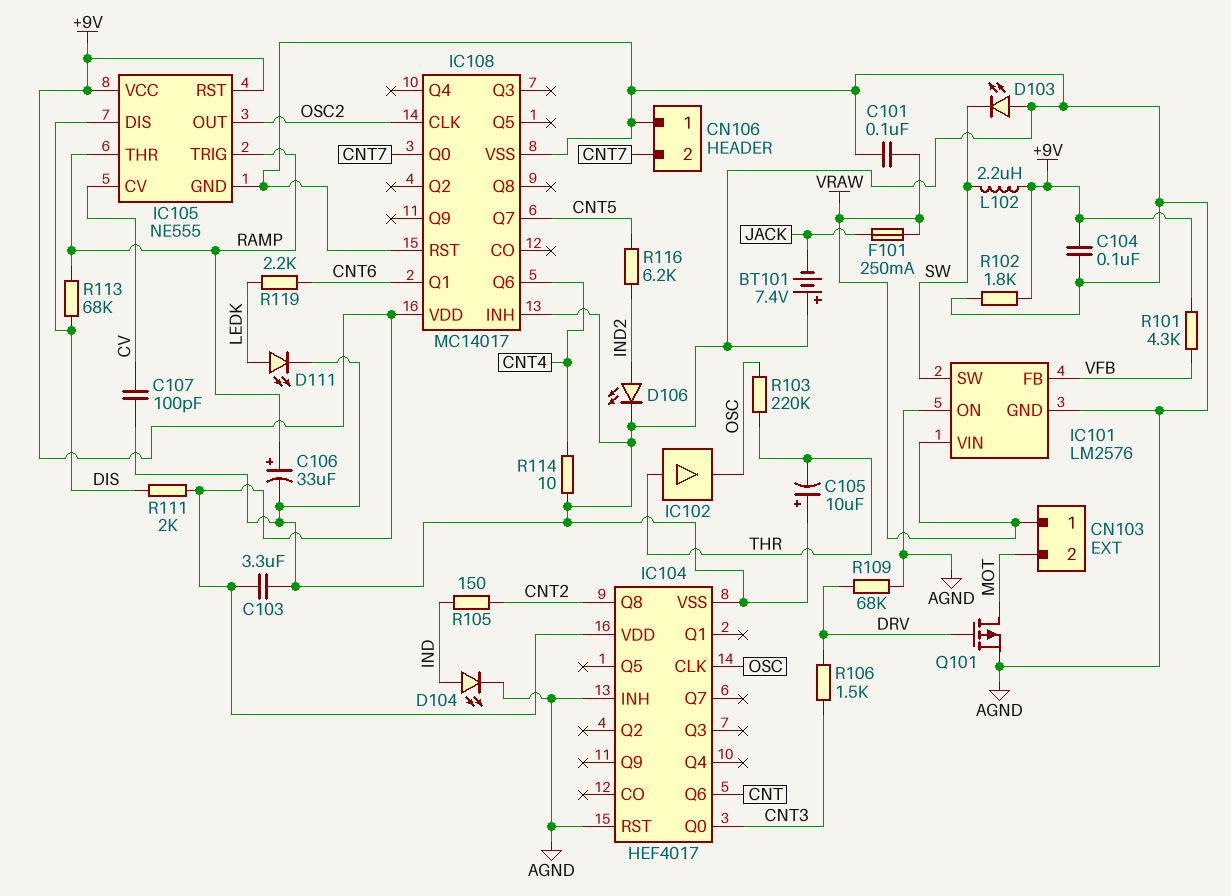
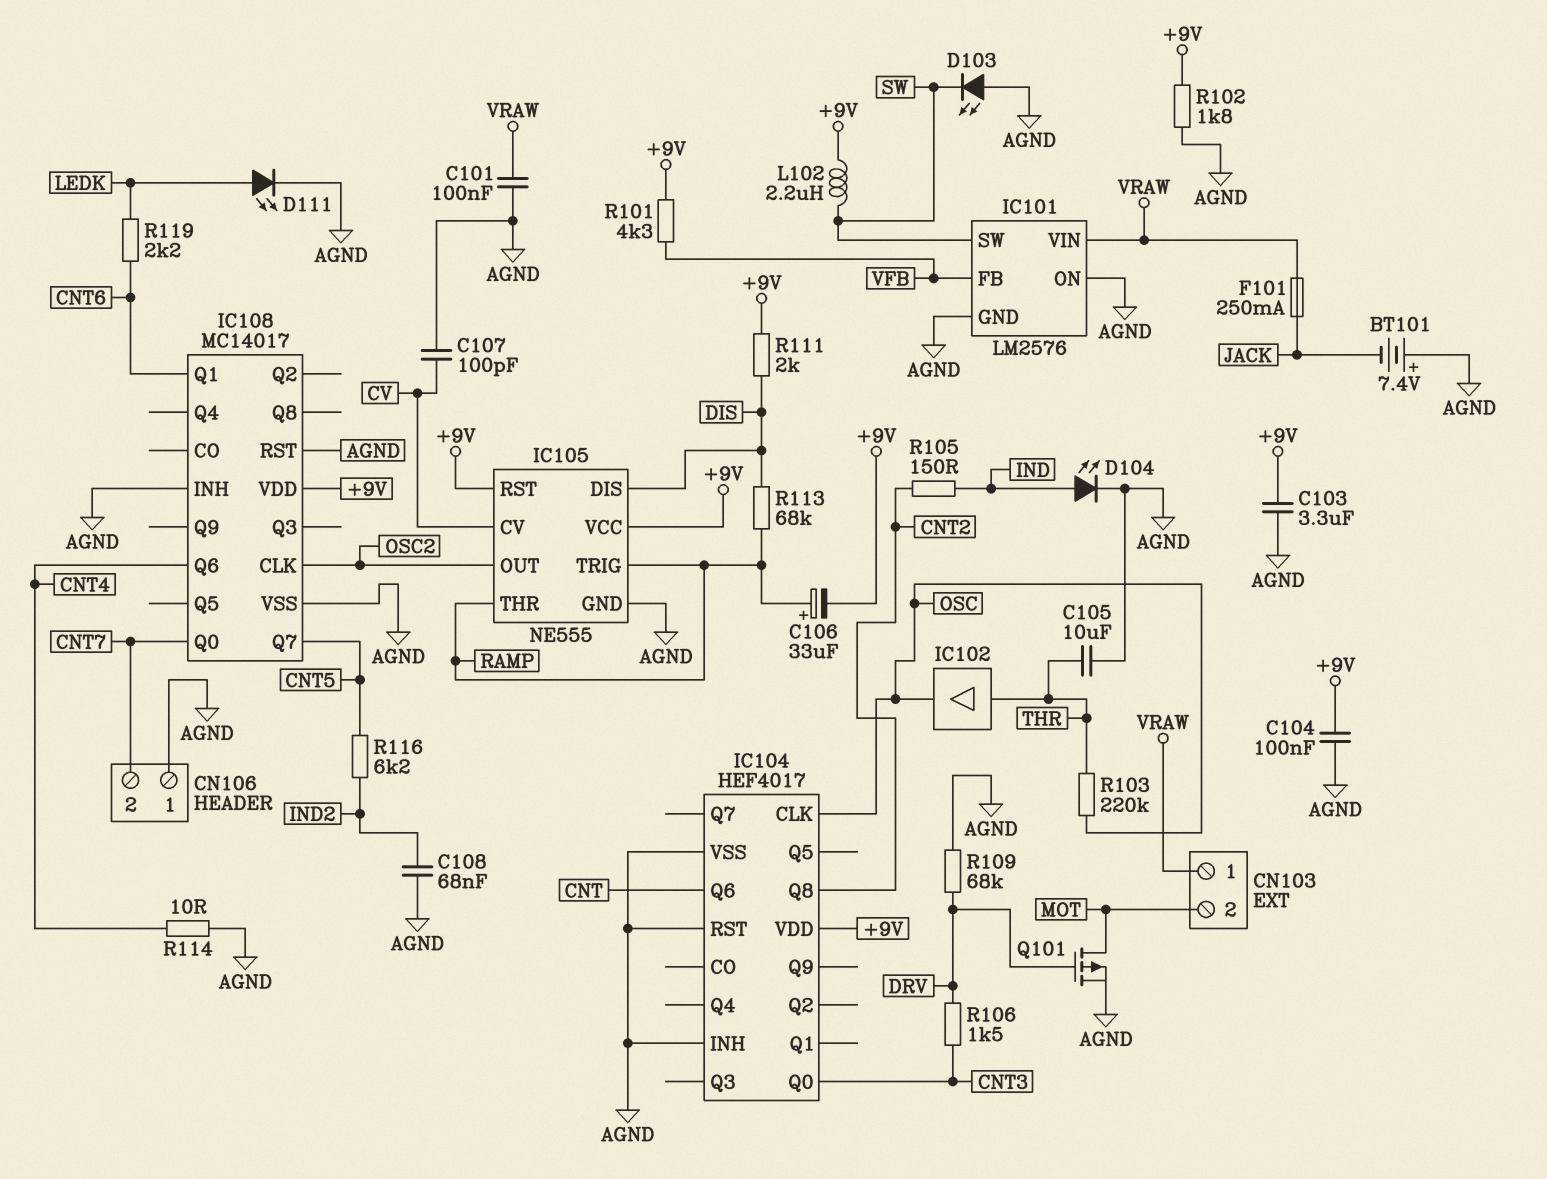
C105: 10uF (plus AGND, minus THR) -> 10uF (AGND, THR)
C106: 33uF (plus RAMP, minus AGND) -> 33uF (plus RAMP, minus +9V)
C108: none -> 68nF (AGND, IND2)
D106: LED (A IND2, K AGND) -> none

